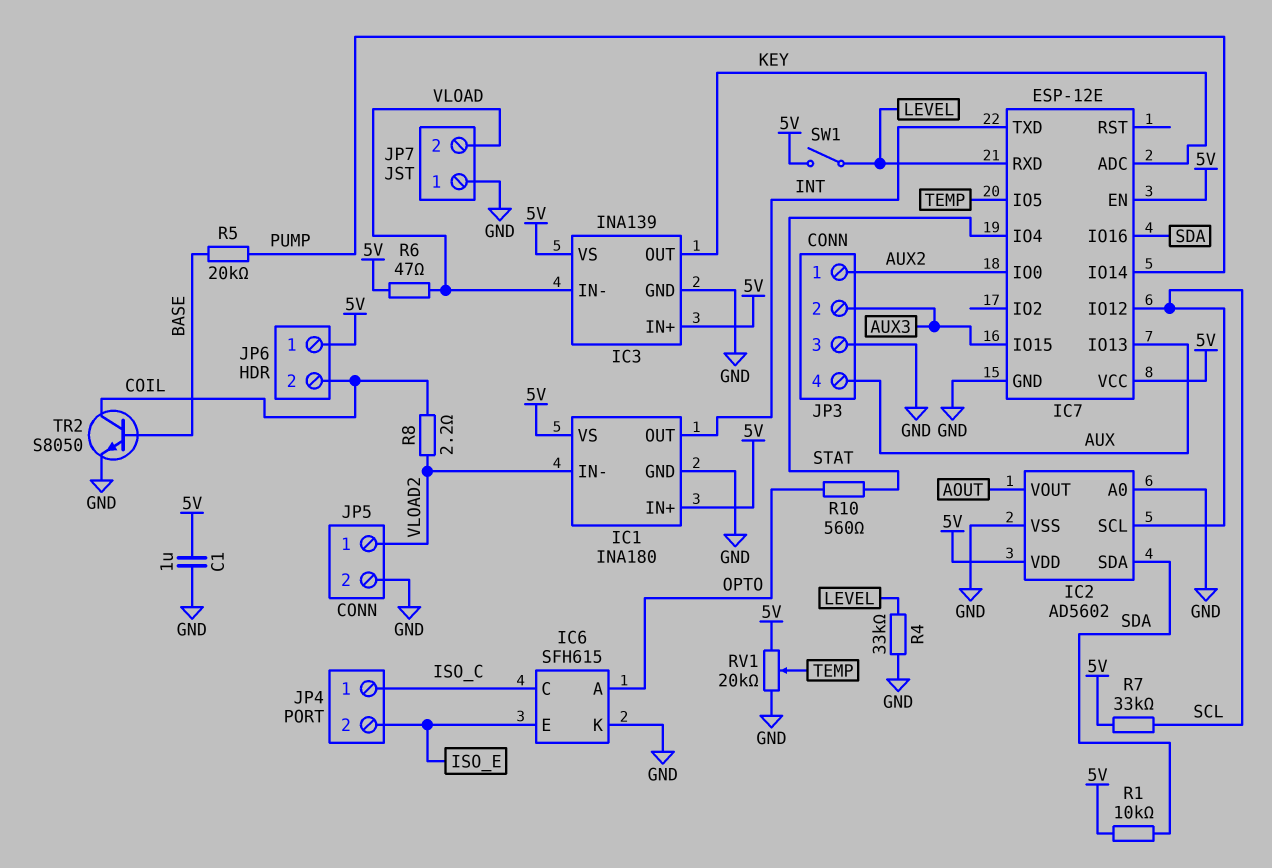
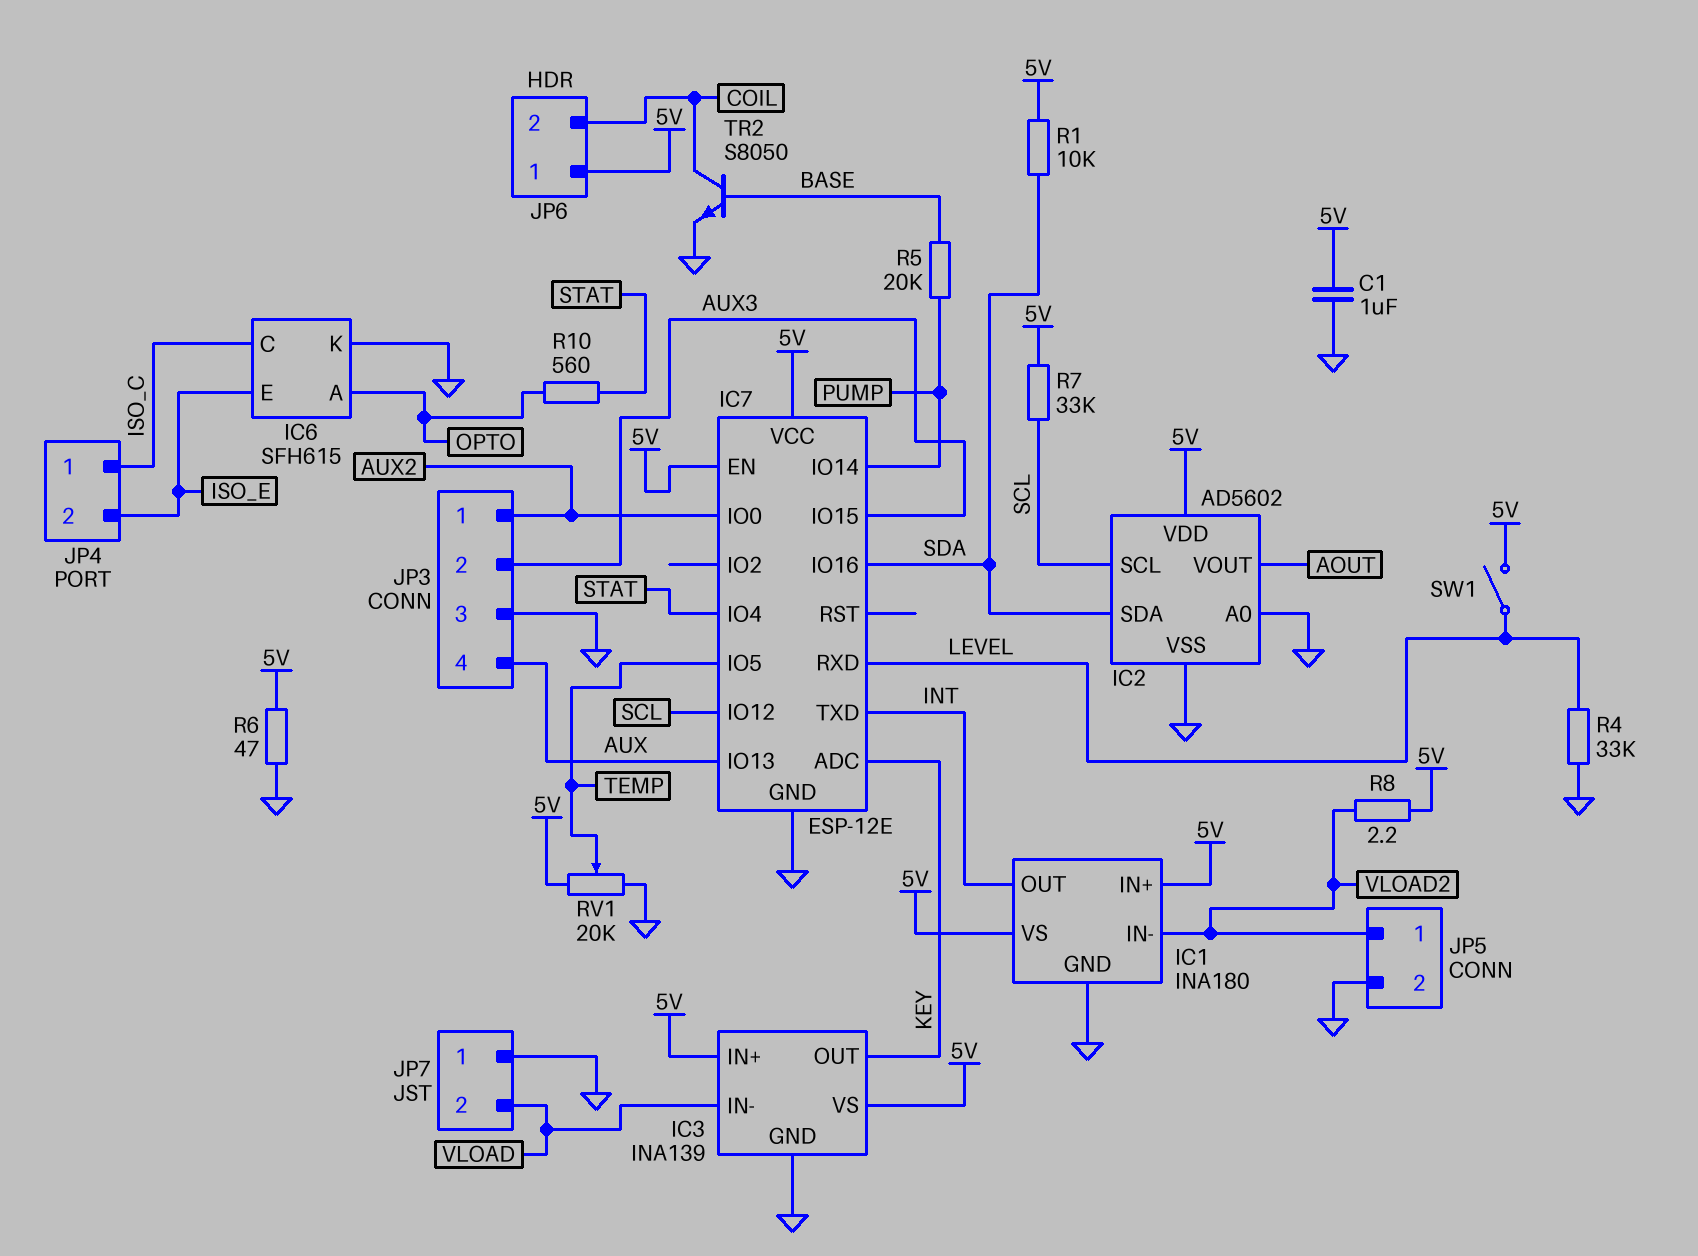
R6: 47 (5V, VLOAD) -> 47 (5V, GND)
R8: 2.2 (COIL, VLOAD2) -> 2.2 (5V, VLOAD2)

